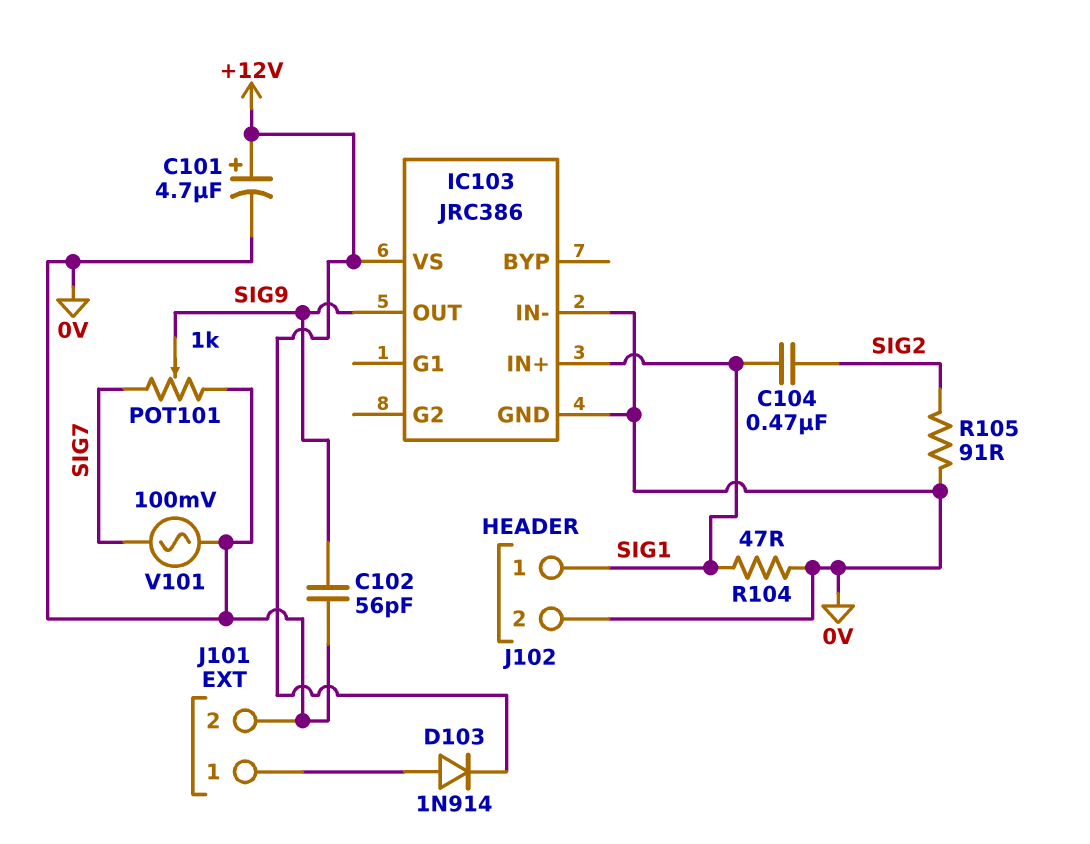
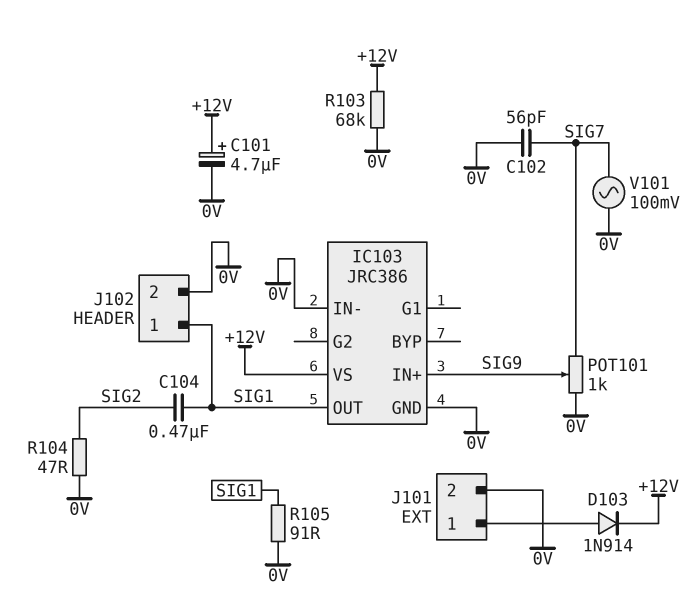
C102: 56pF (0V, SIG9) -> 56pF (0V, SIG7)
IC103 pin IN+: SIG1 -> SIG9
IC103 pin OUT: SIG9 -> SIG1
R103: none -> 68k (+12V, 0V)
R104: 47 (0V, SIG1) -> 47 (0V, SIG2)
R105: 91 (0V, SIG2) -> 91 (0V, SIG1)

